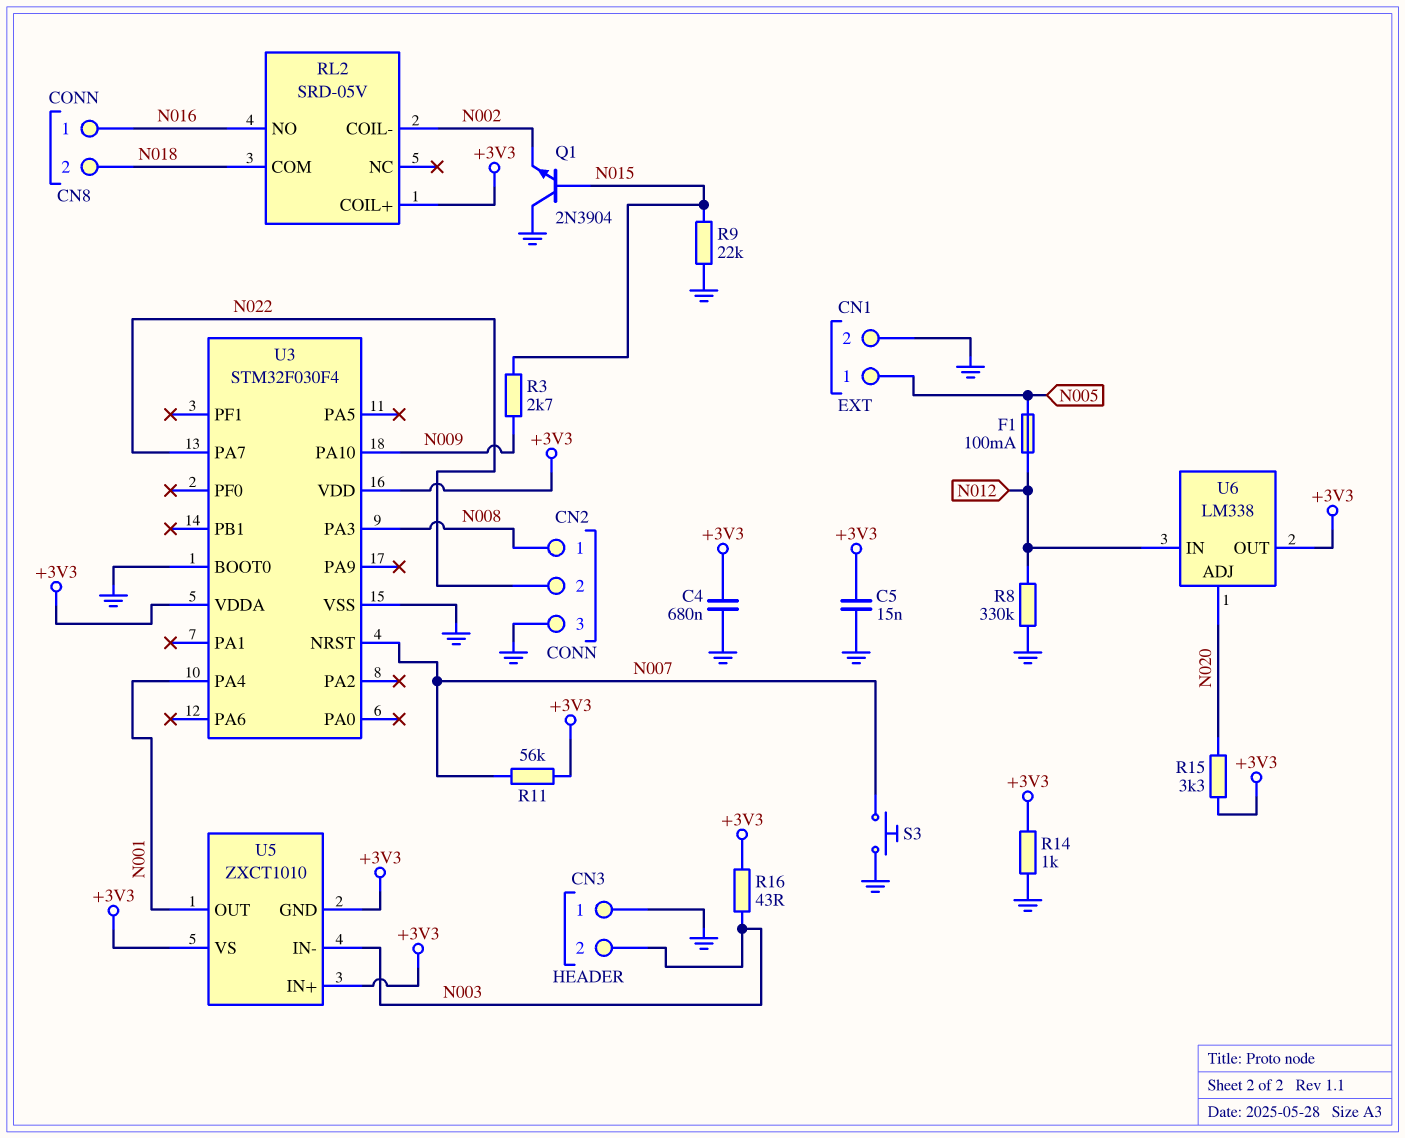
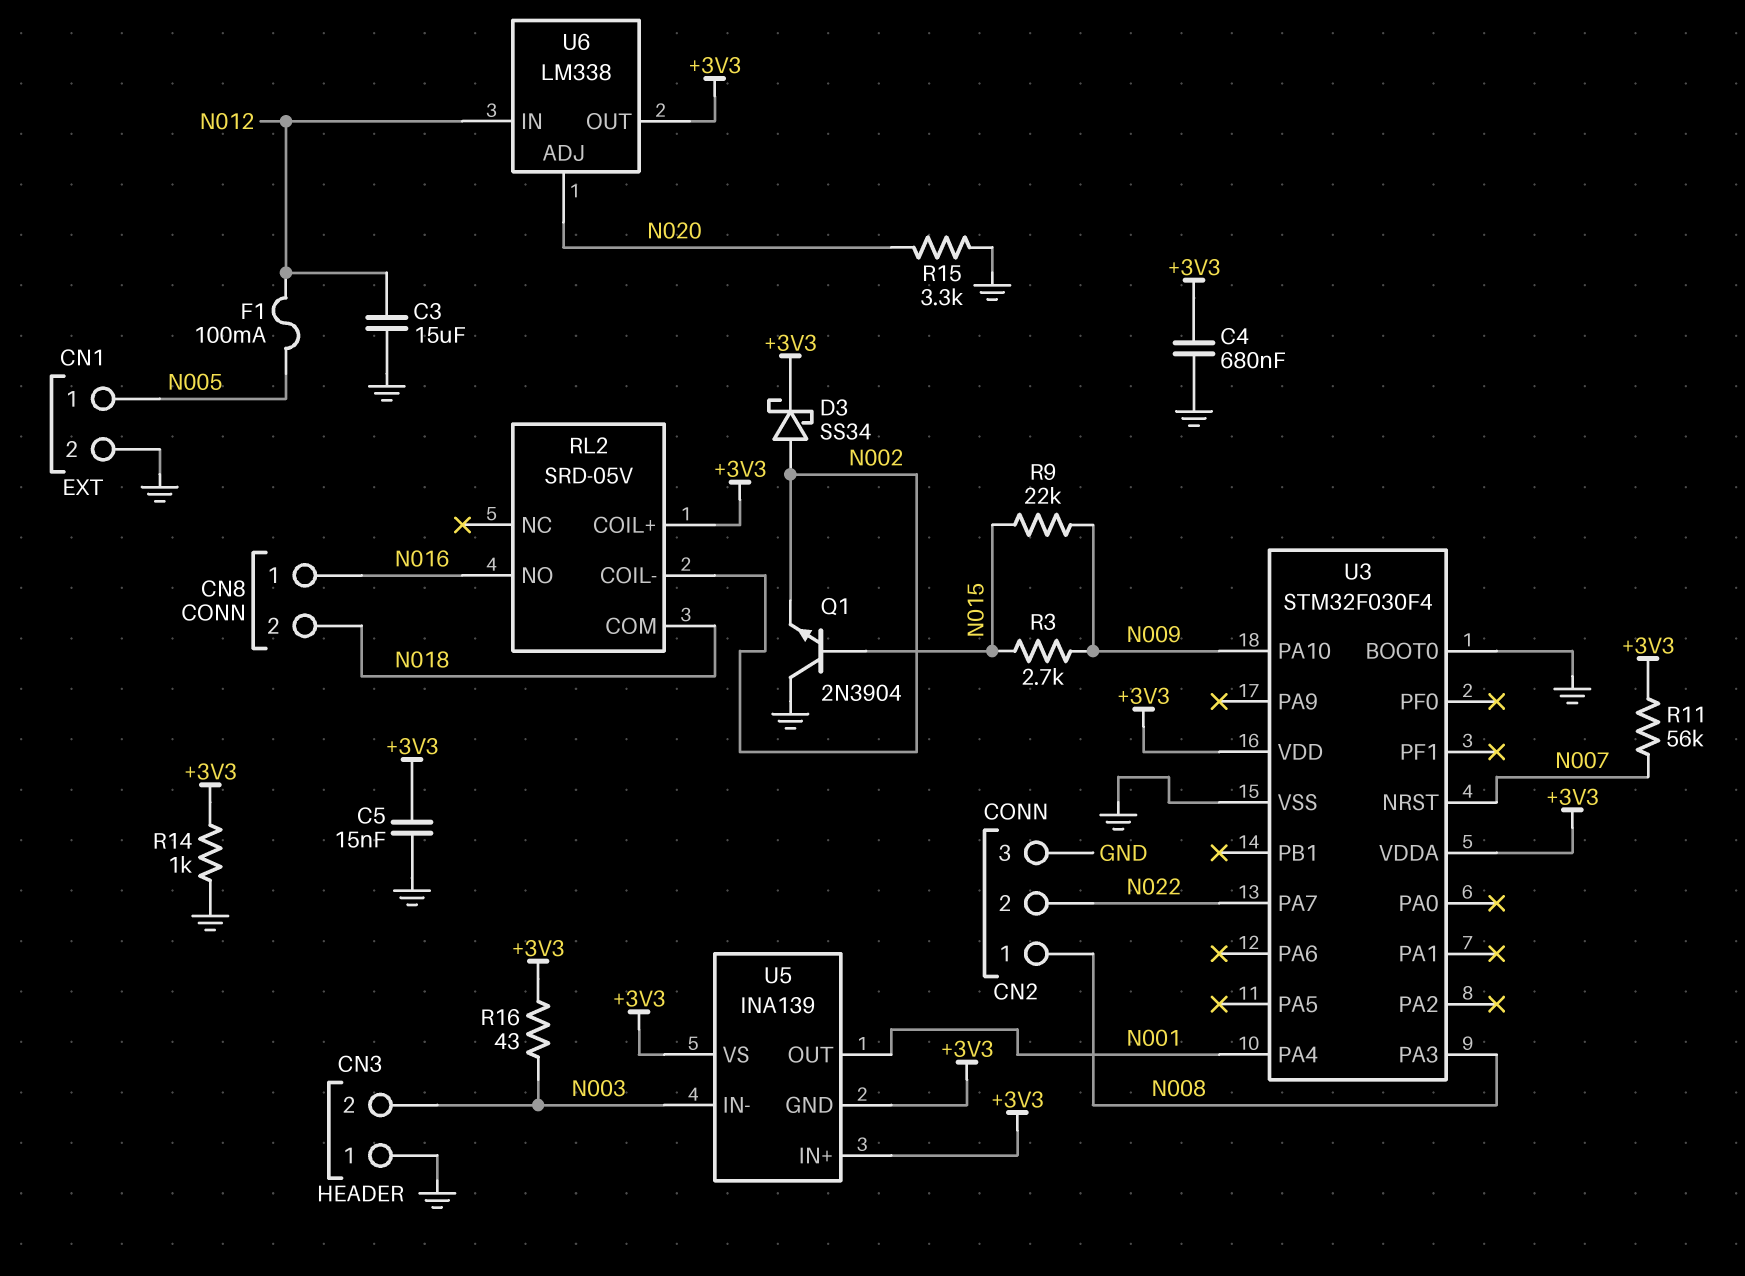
C3: none -> 15uF (GND, N012)
D3: none -> schottky SS34 (A N002, K +3V3)
R8: 330k (GND, N012) -> none
R9: 22k (GND, N015) -> 22k (N009, N015)
R15: 3.3k (+3V3, N020) -> 3.3k (GND, N020)
S3: button (GND, N007) -> none
U5: ZXCT1010 -> INA139

